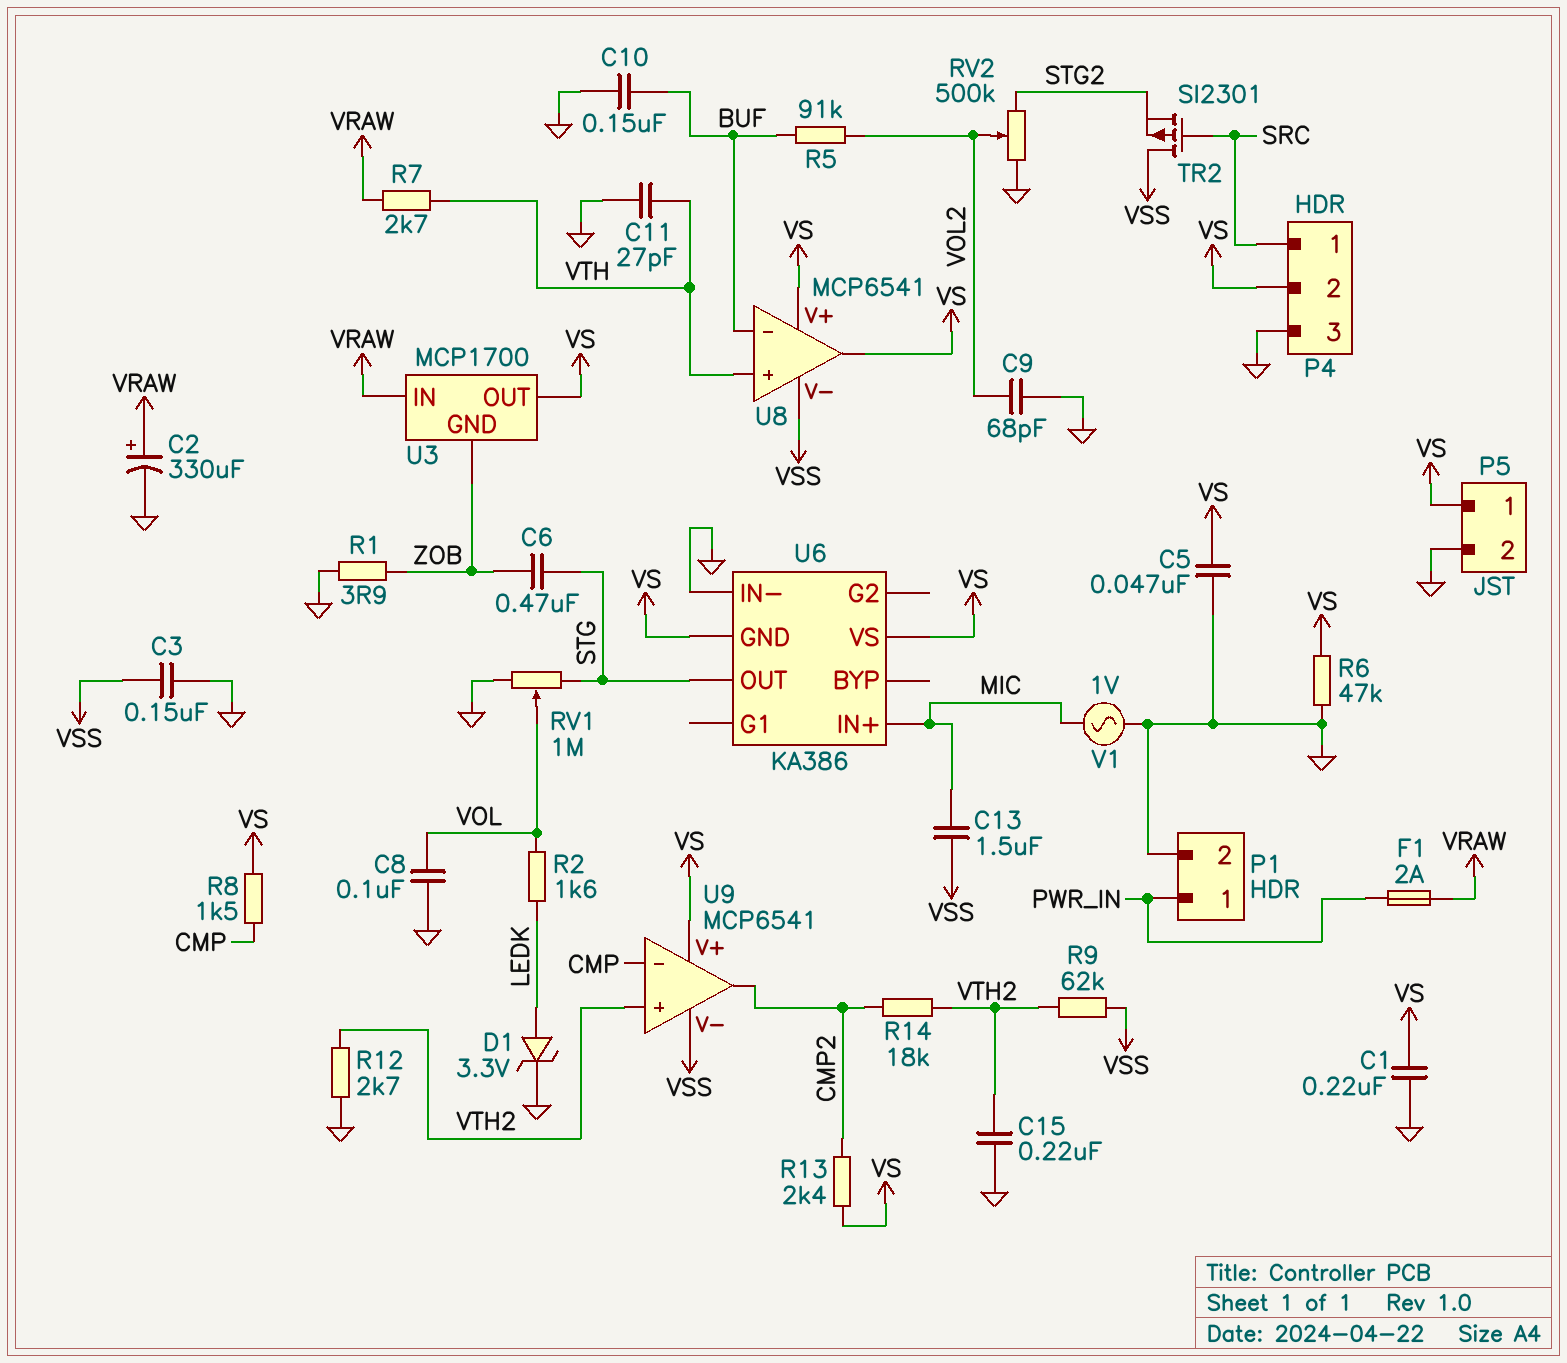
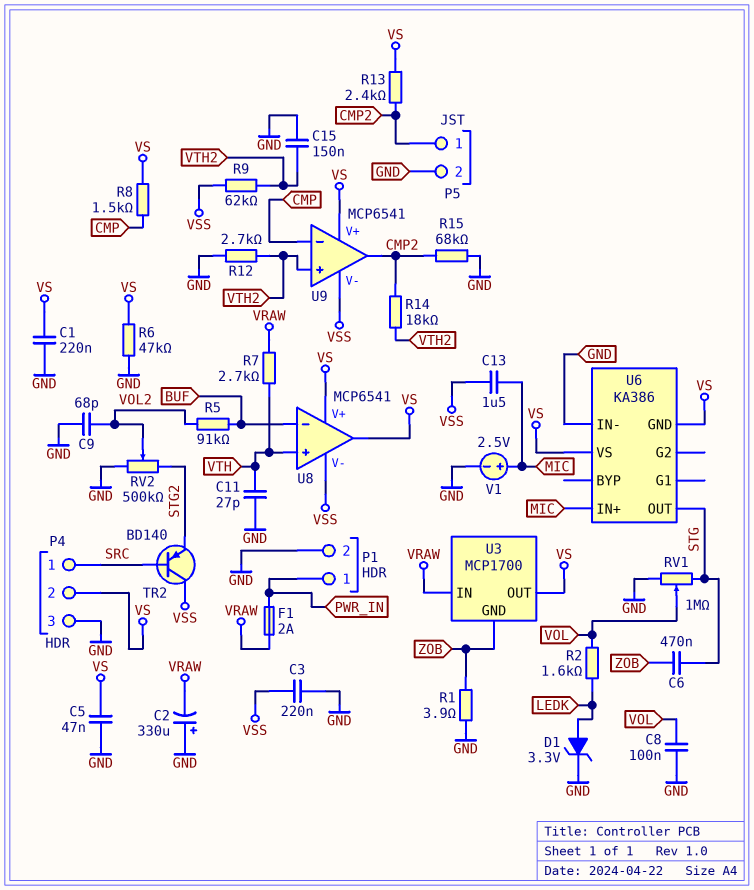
C2: 330uF (plus VRAW, minus GND) -> 330uF (plus GND, minus VRAW)
C3: 150nF (GND, VSS) -> 220nF (GND, VSS)
C10: 150nF (BUF, GND) -> none
C15: 220nF (GND, VTH2) -> 150nF (GND, VTH2)
P5 pin 1: VS -> CMP2
R15: none -> 68k (CMP2, GND)
TR2: PMOS SI2301 (G SRC, D VSS, S STG2) -> PNP BD140 (B SRC, C VSS, E STG2)
V1: AC 1V (GND, MIC) -> 2.5V (plus MIC, minus GND)

